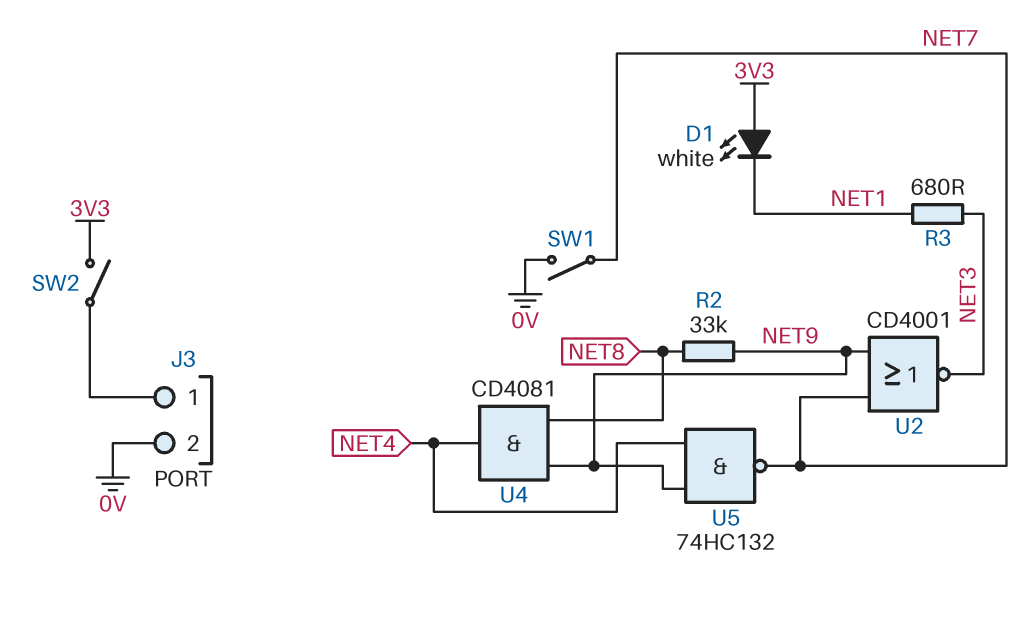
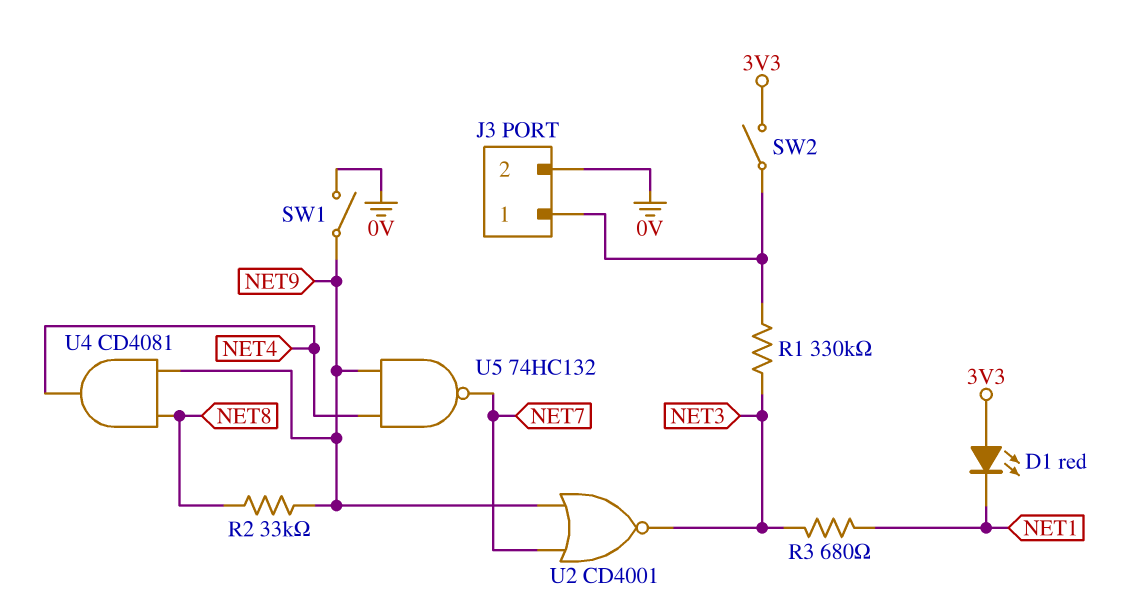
D1: LED white (A 3V3, K NET1) -> LED red (A 3V3, K NET1)
R1: none -> 330k (J3/1, NET3)
SW1: switch (0V, NET7) -> switch (0V, NET9)

